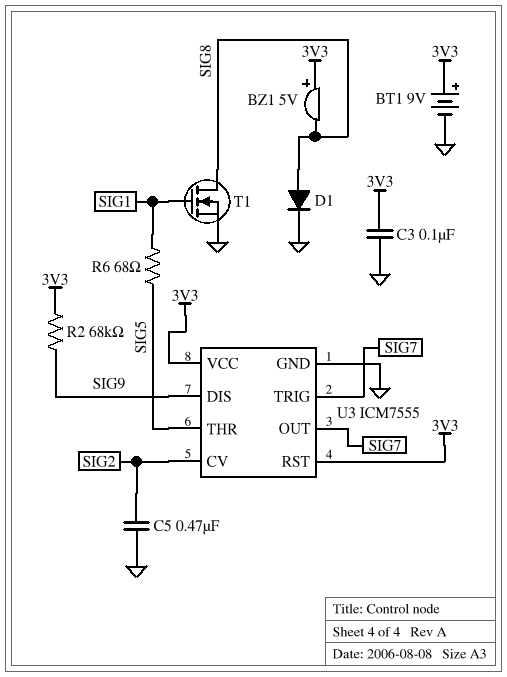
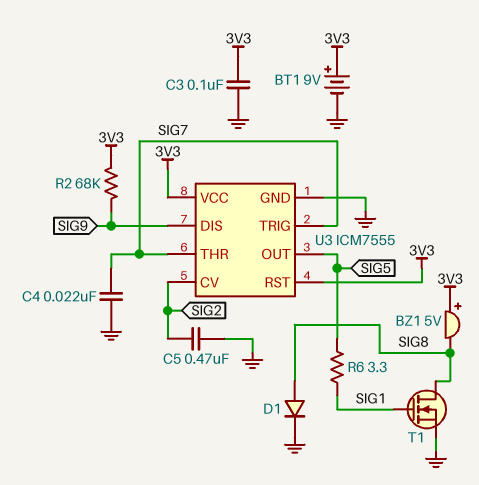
C4: none -> 22nF (GND, SIG7)
R6: 68 (SIG1, SIG5) -> 3.3 (SIG1, SIG5)
U3 pin OUT: SIG7 -> SIG5
U3 pin THR: SIG5 -> SIG7

